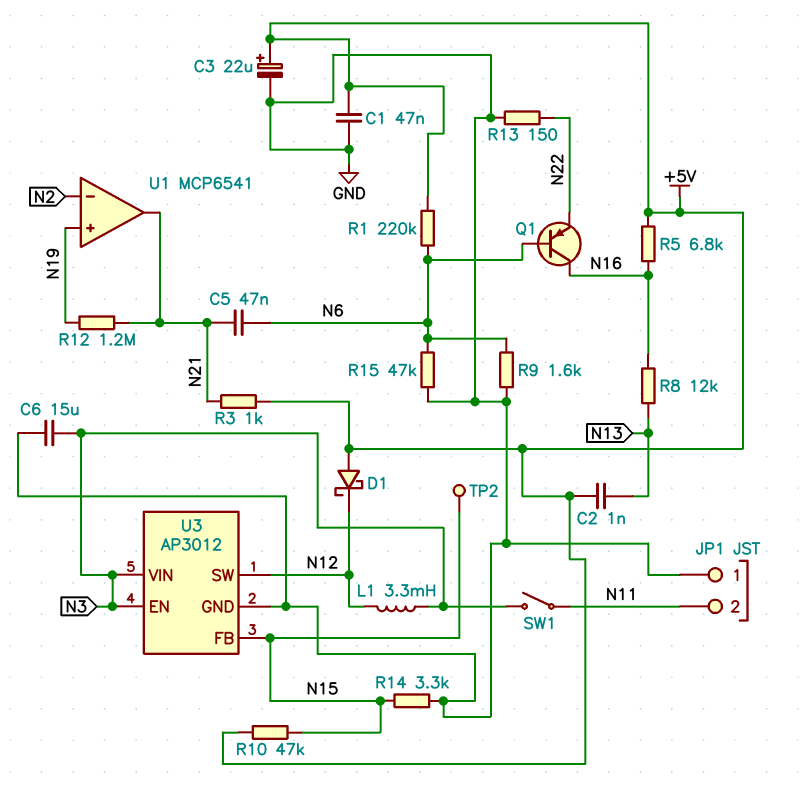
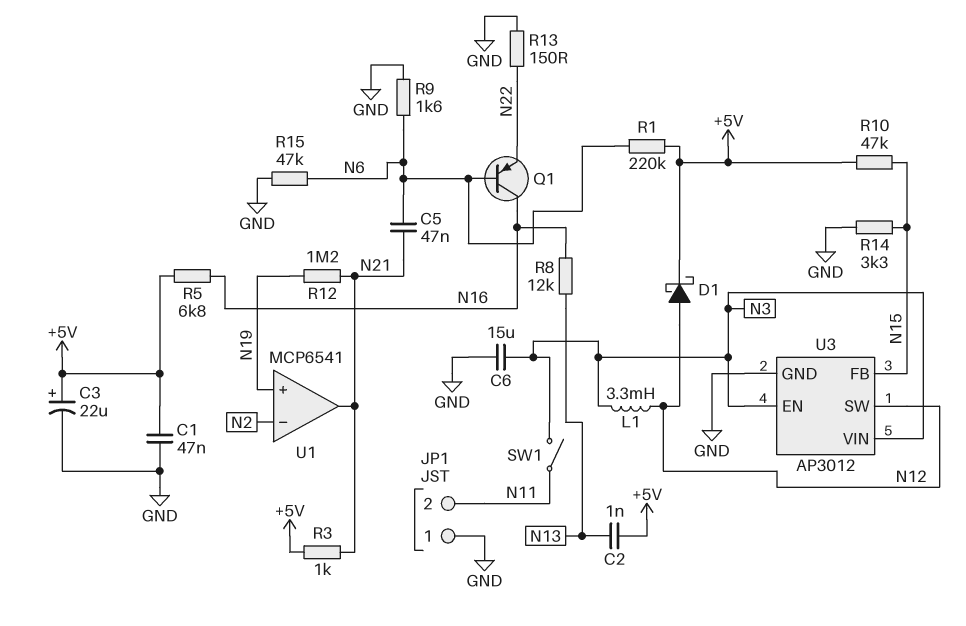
D1: schottky (A +5V, K N12) -> schottky (A N12, K +5V)
TP2: test point (N15) -> none

